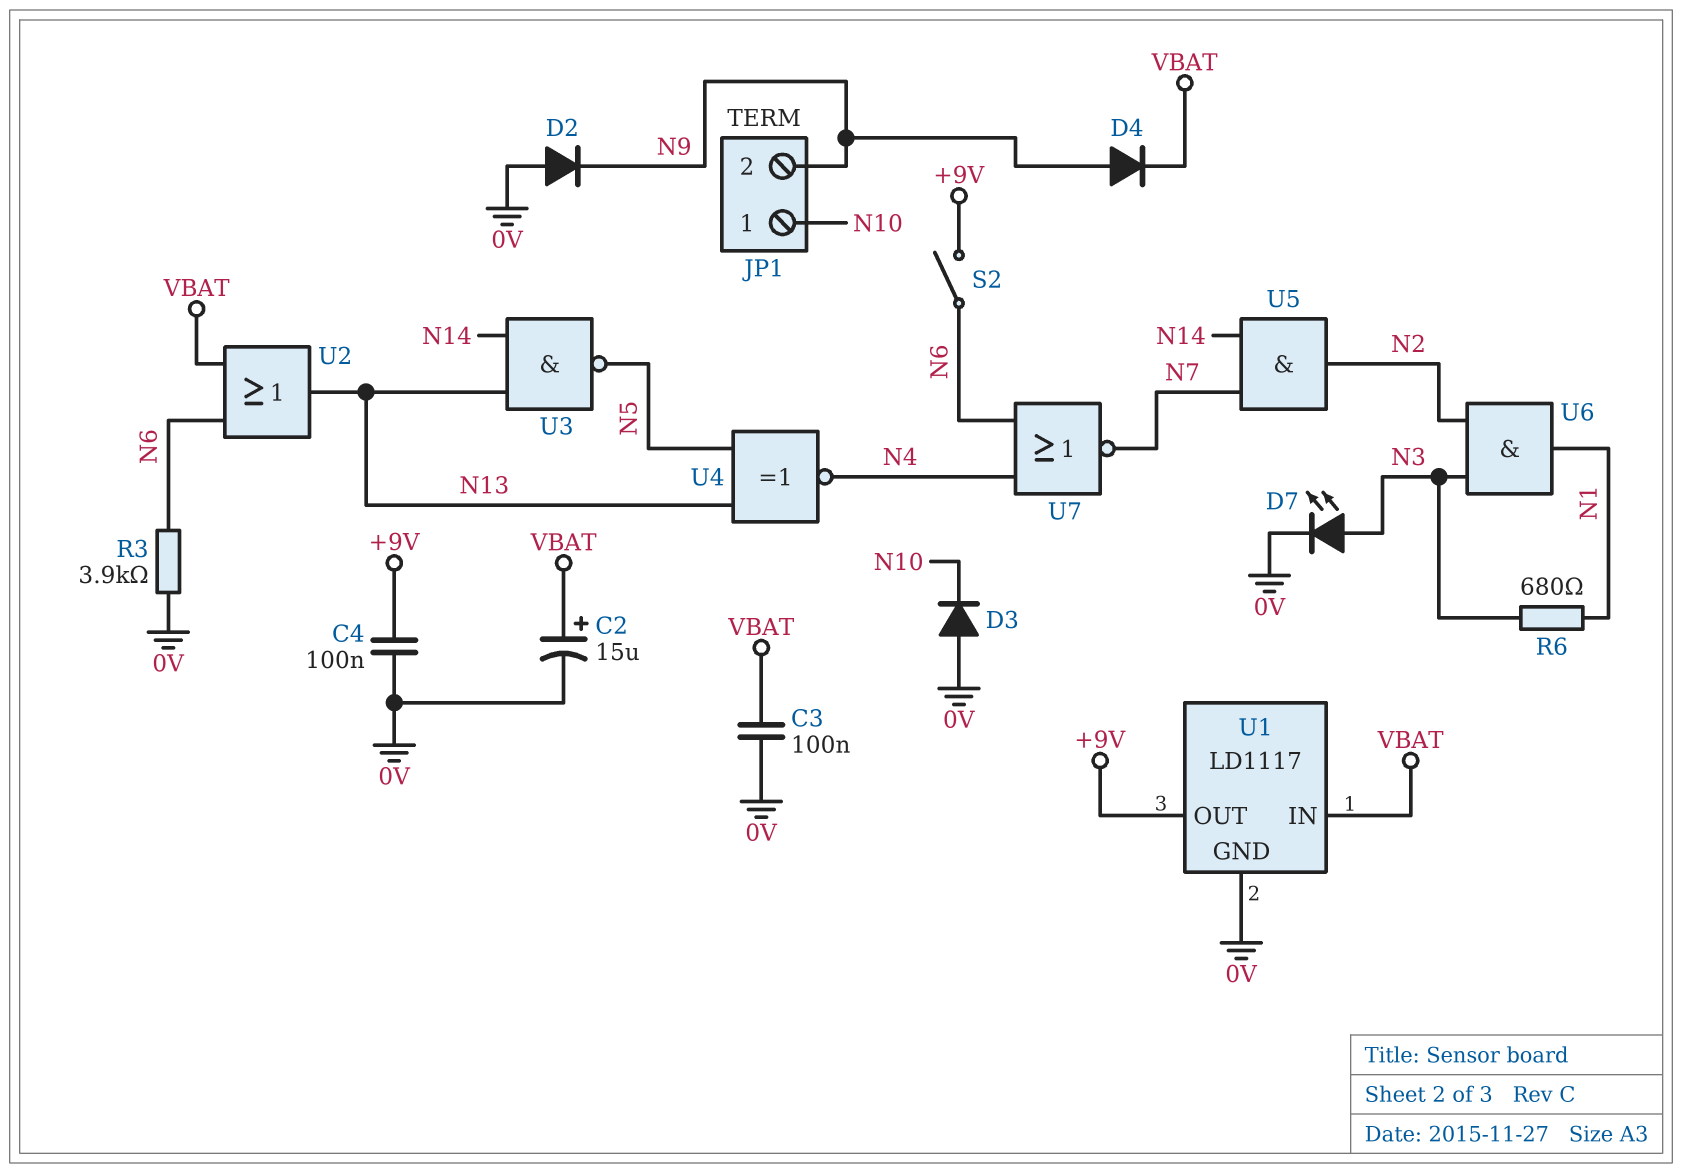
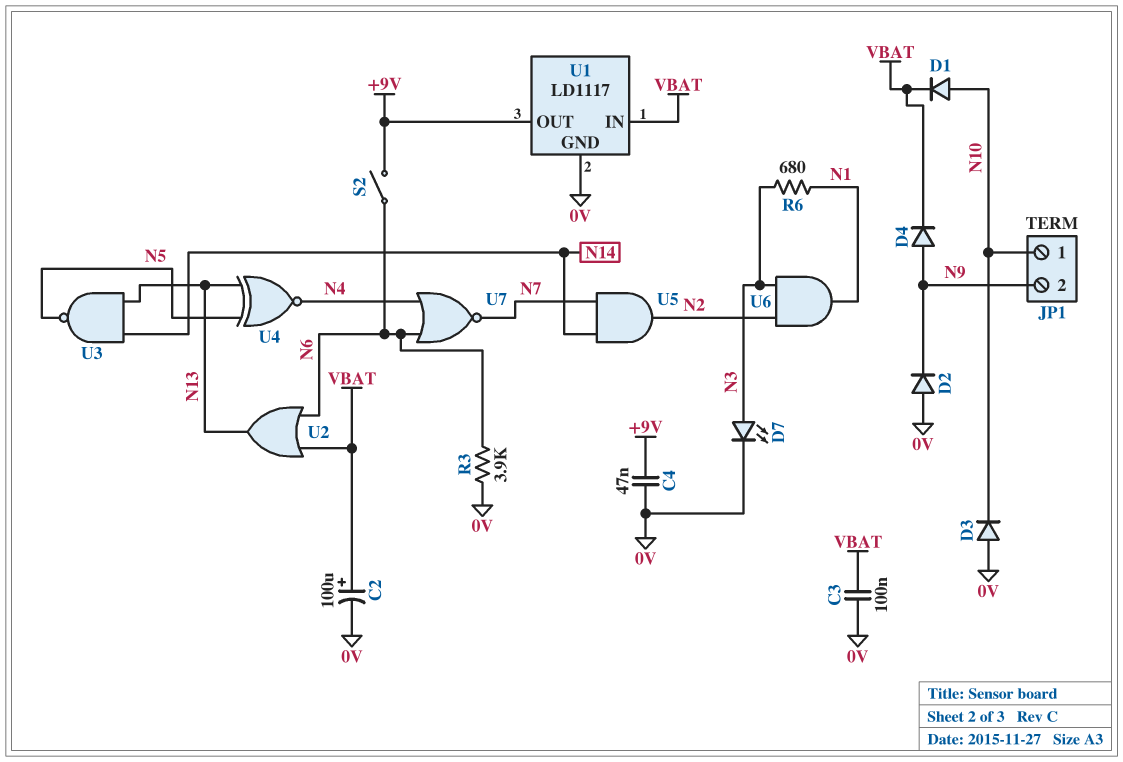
C2: 15uF (plus VBAT, minus 0V) -> 100uF (plus VBAT, minus 0V)
C4: 100nF (+9V, 0V) -> 47nF (+9V, 0V)
D1: none -> diode (A N10, K VBAT)

